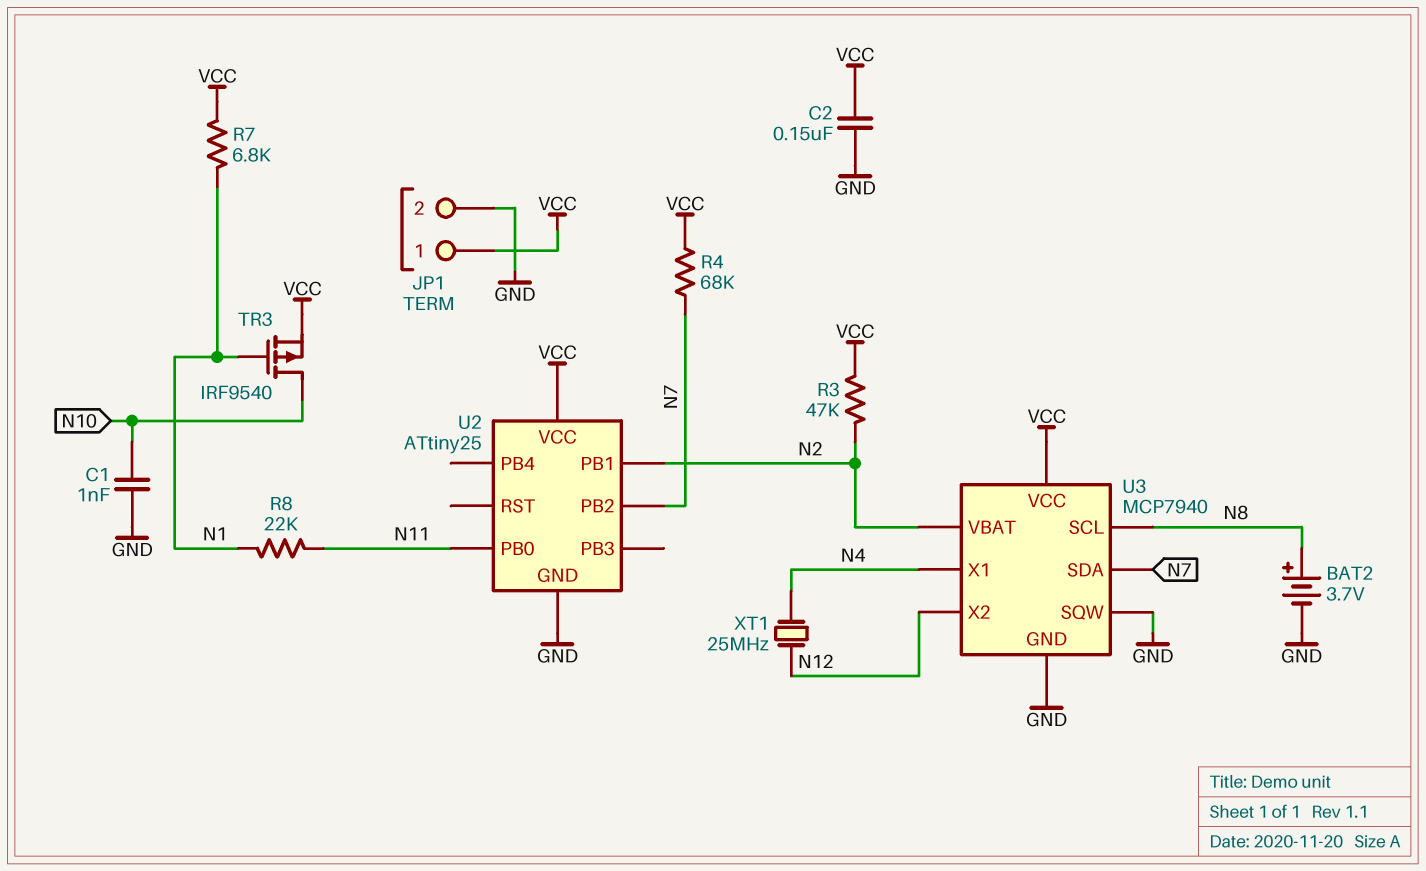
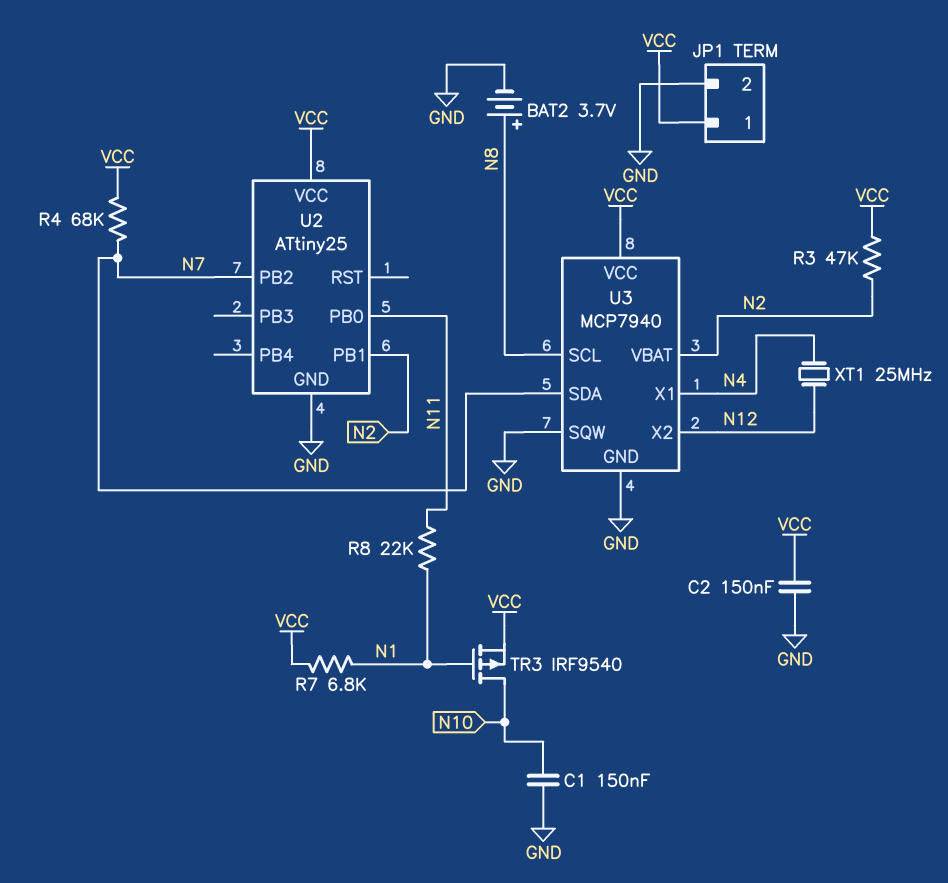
C1: 1nF (GND, N10) -> 150nF (GND, N10)

